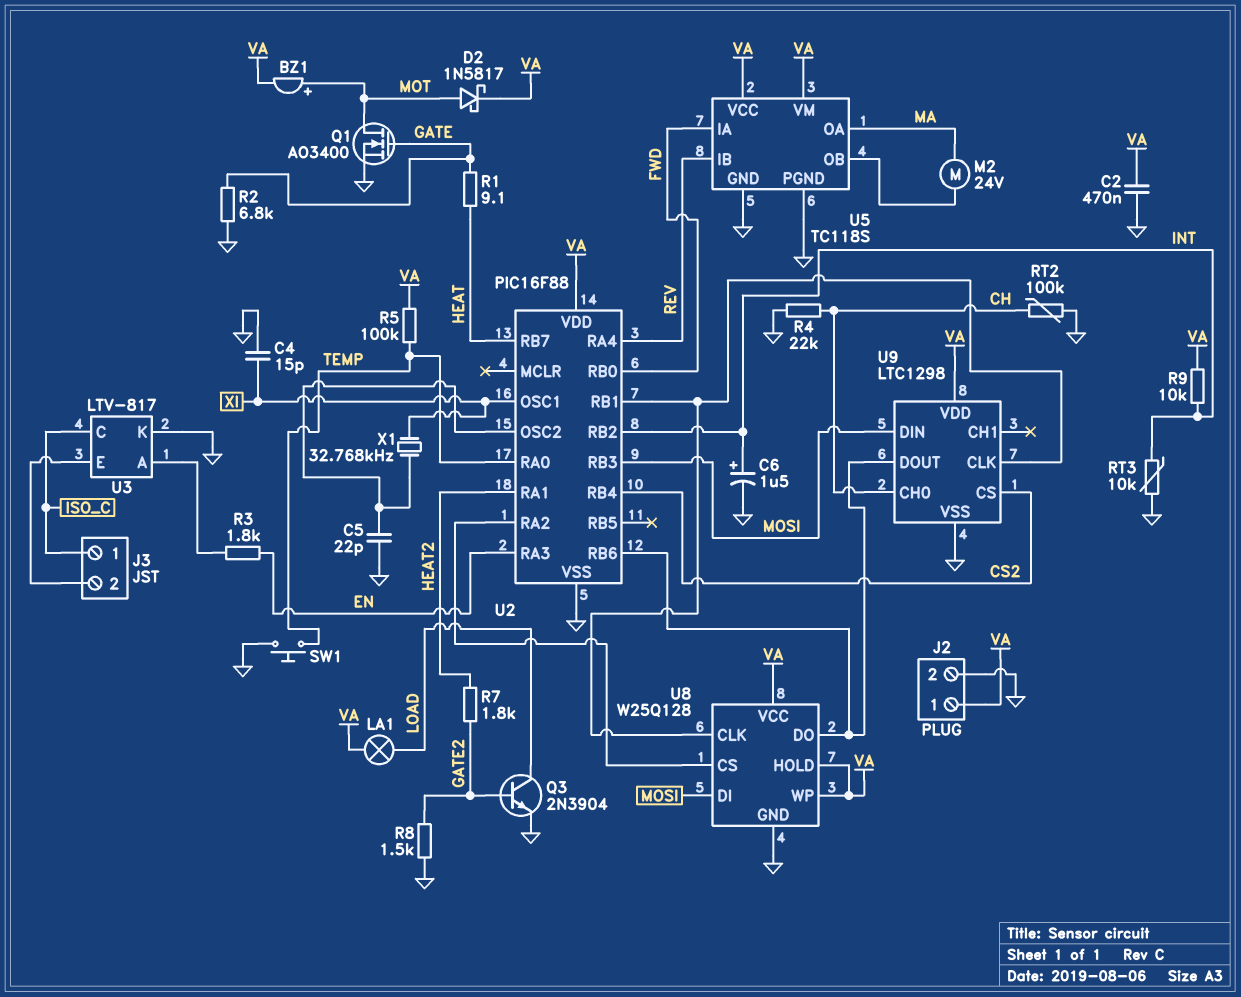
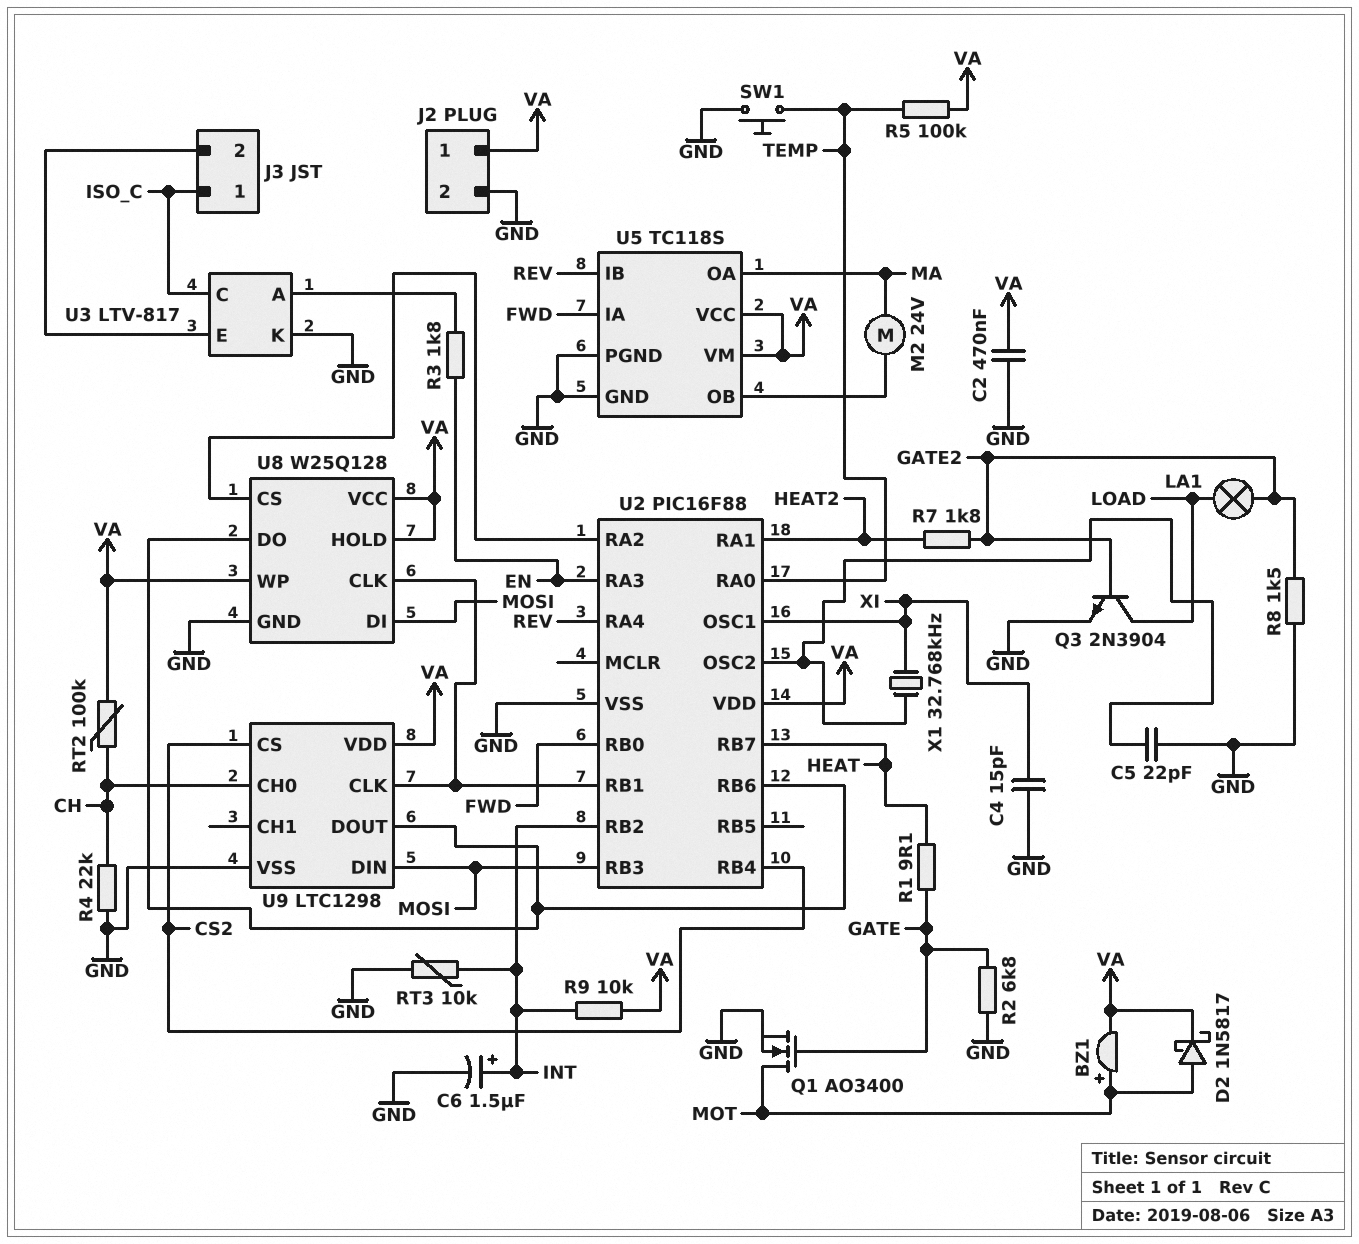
LA1: lamp (LOAD, VA) -> lamp (GATE2, LOAD)
RT2: 100k (CH, GND) -> 100k (CH, VA)

